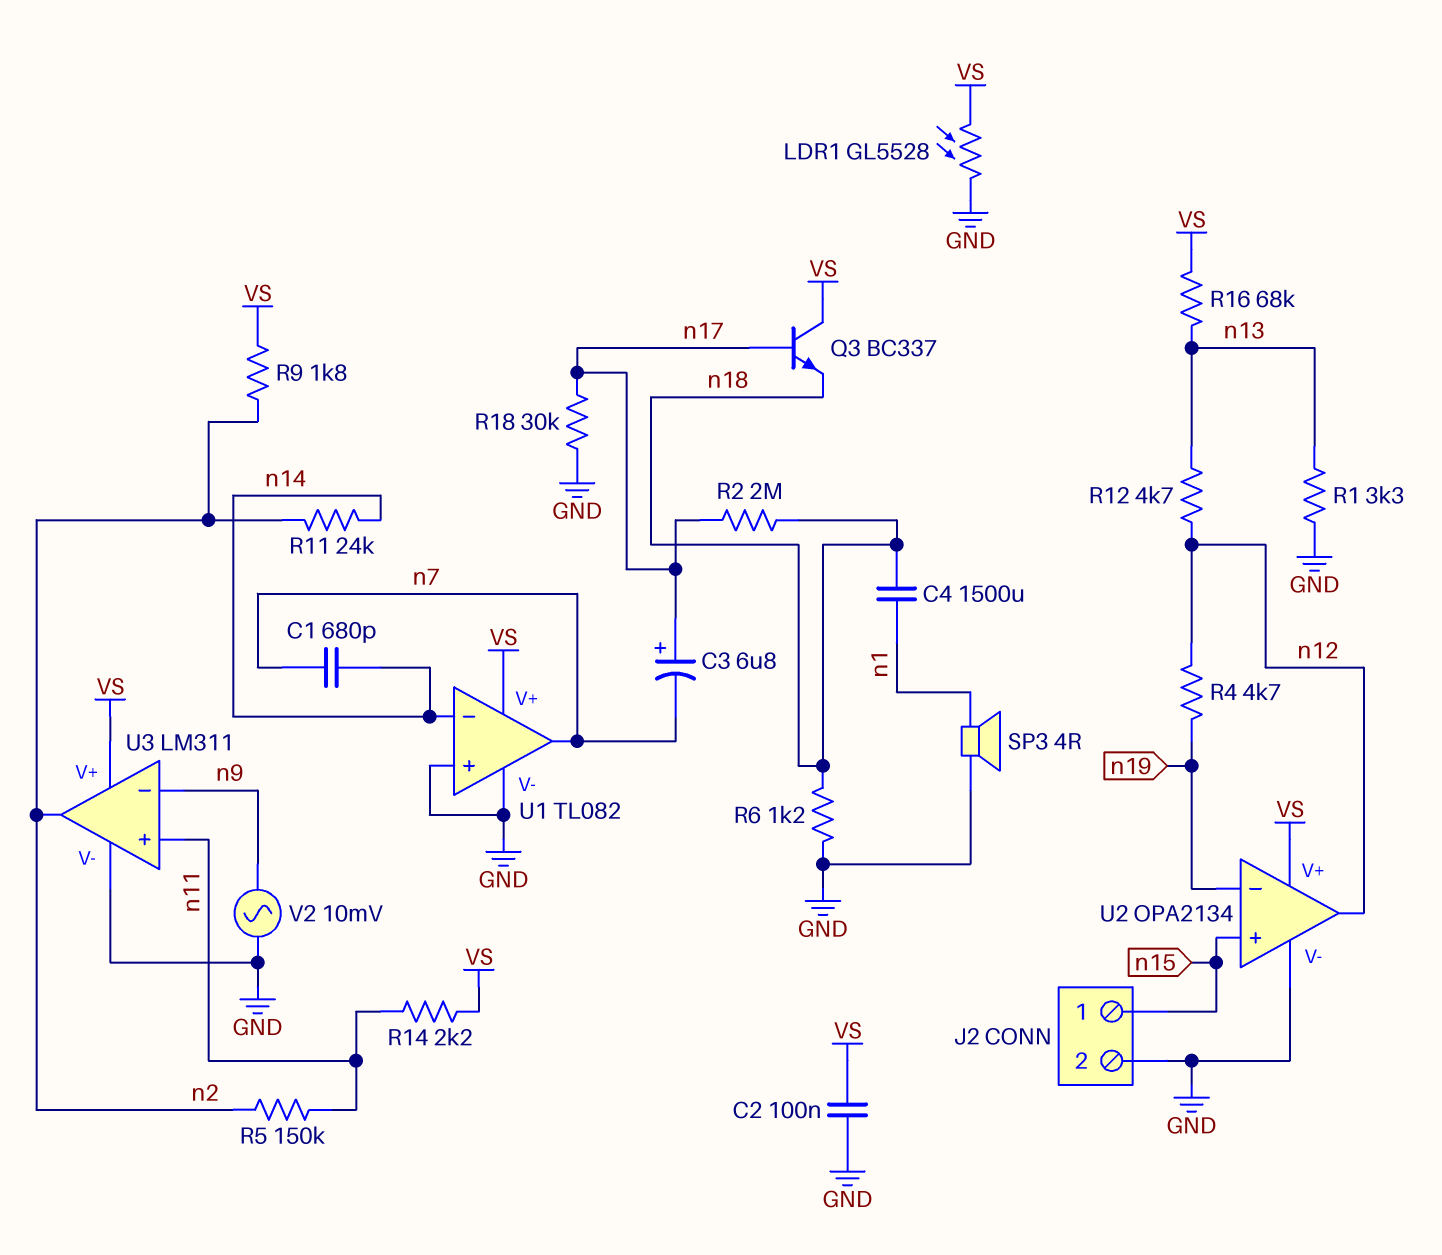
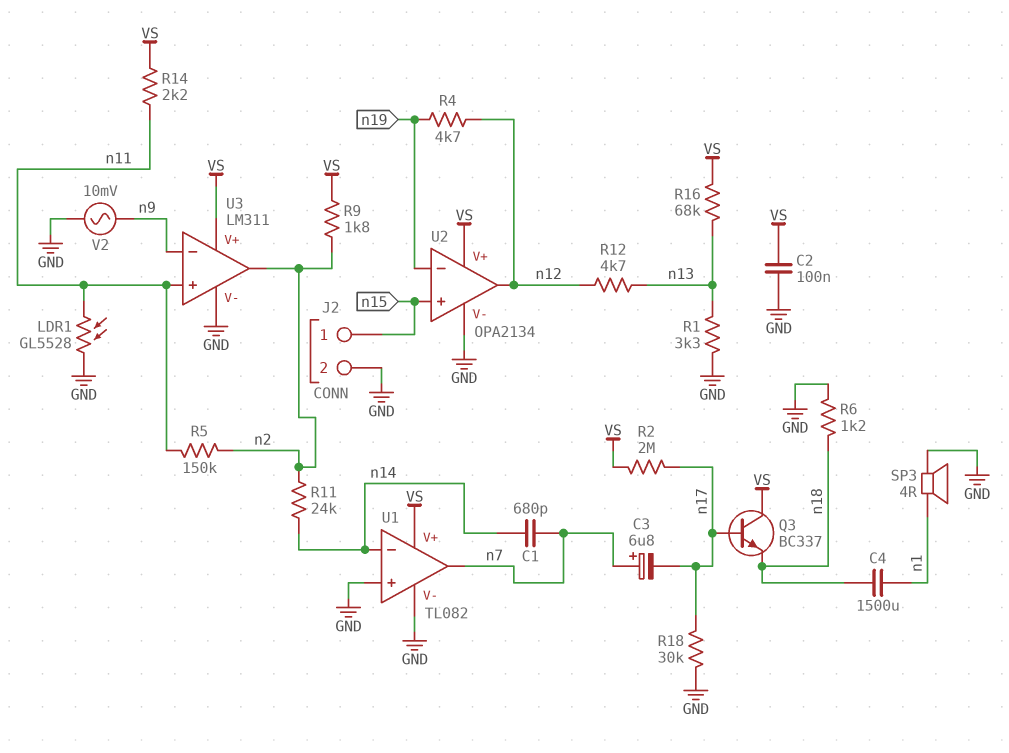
C3: 6.8uF (plus n17, minus n7) -> 6.8uF (plus n7, minus n17)
LDR1: GL5528 (GND, VS) -> GL5528 (GND, n11)
R2: 2M (n17, n18) -> 2M (VS, n17)

